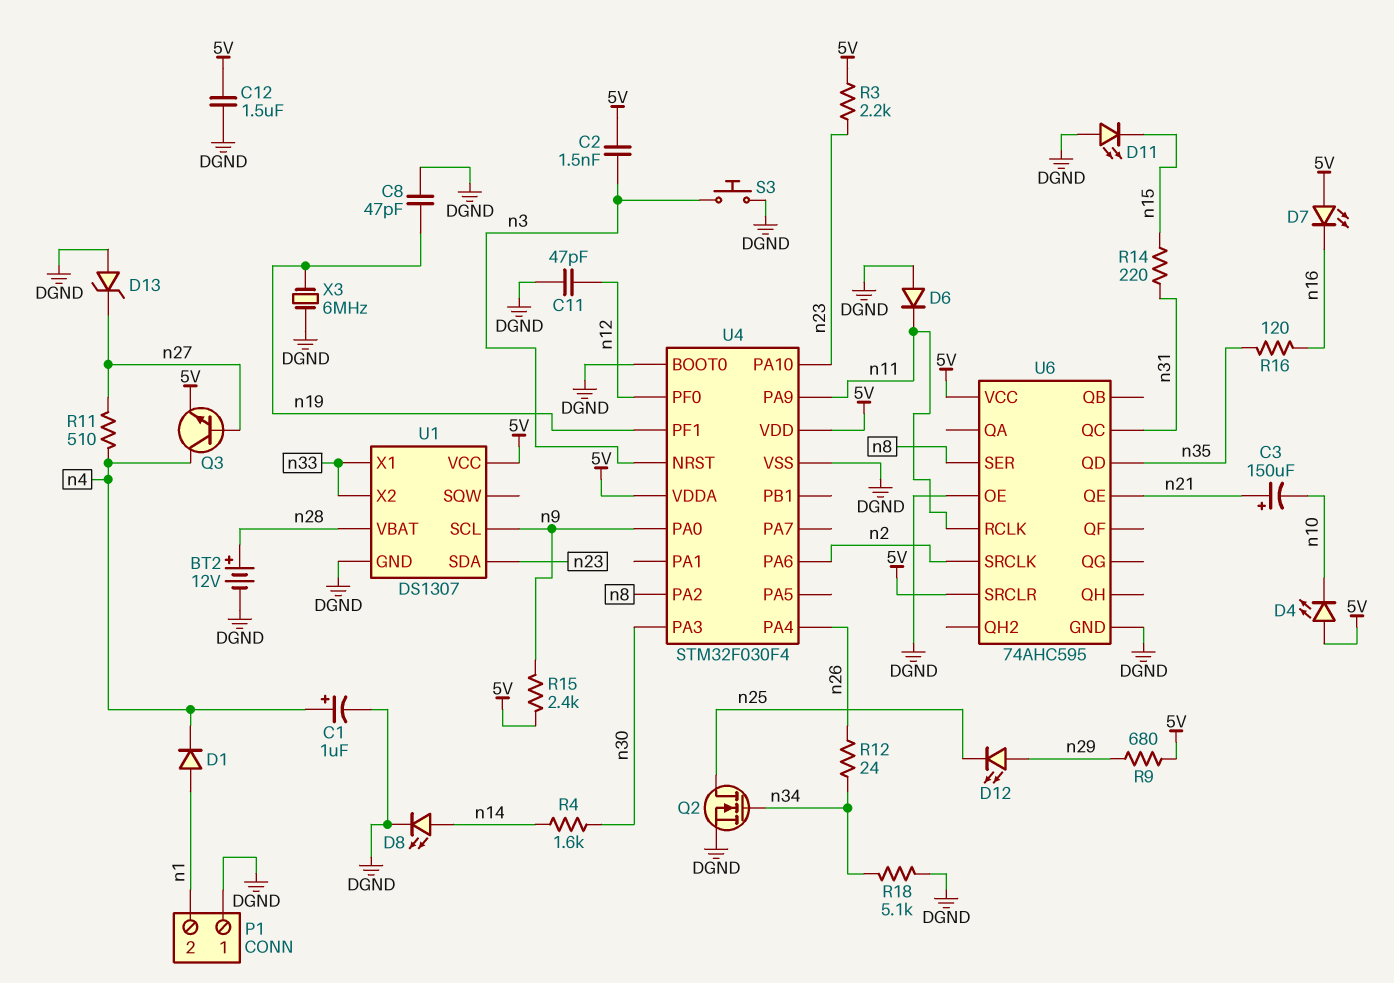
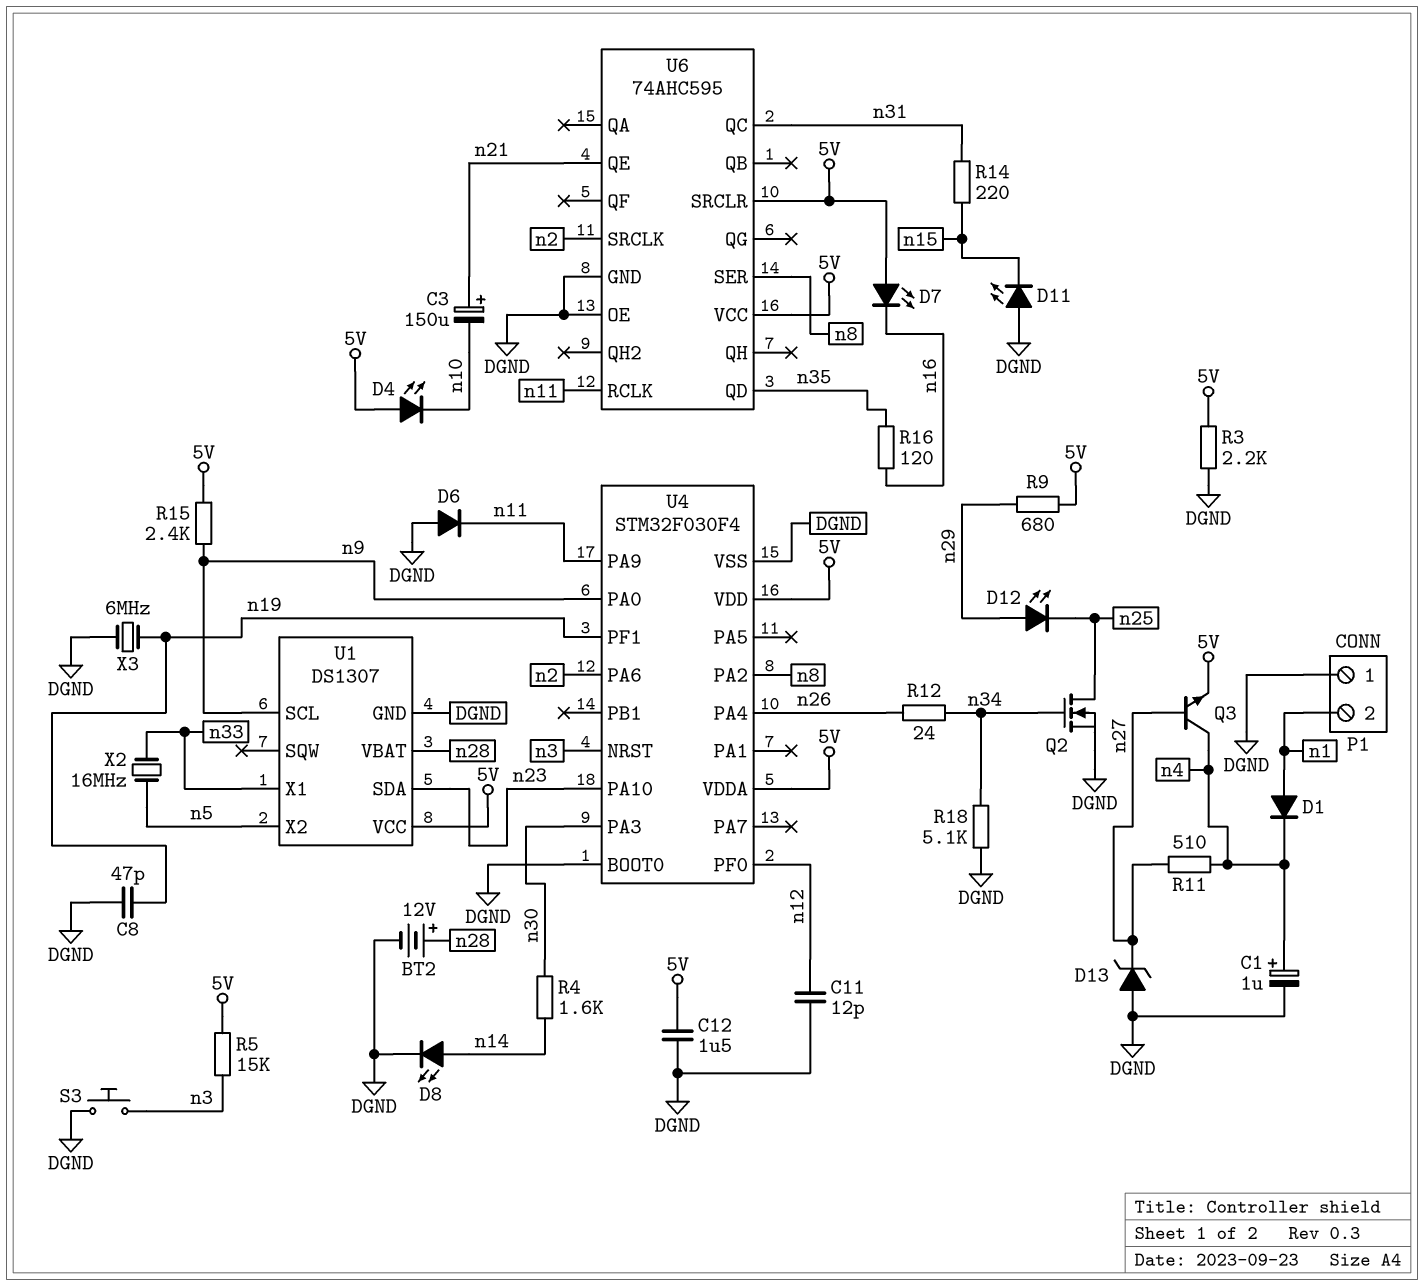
C2: 1.5nF (5V, n3) -> none
C11: 47pF (DGND, n12) -> 12pF (DGND, n12)
R3: 2.2k (5V, n23) -> 2.2k (5V, DGND)
R5: none -> 15k (5V, n3)
U1 pin X2: n33 -> n5
X2: none -> 16MHz (n5, n33)

